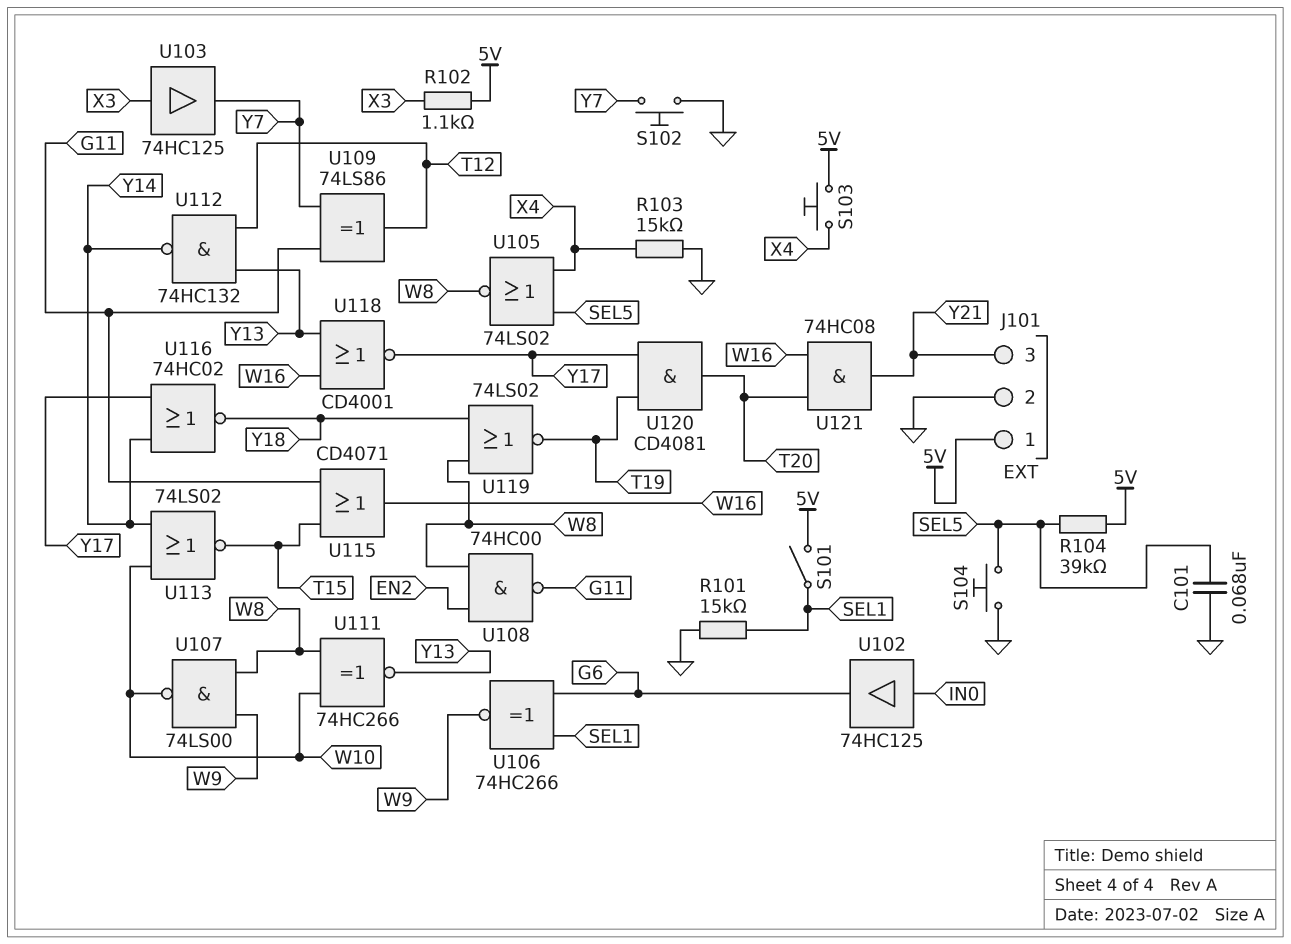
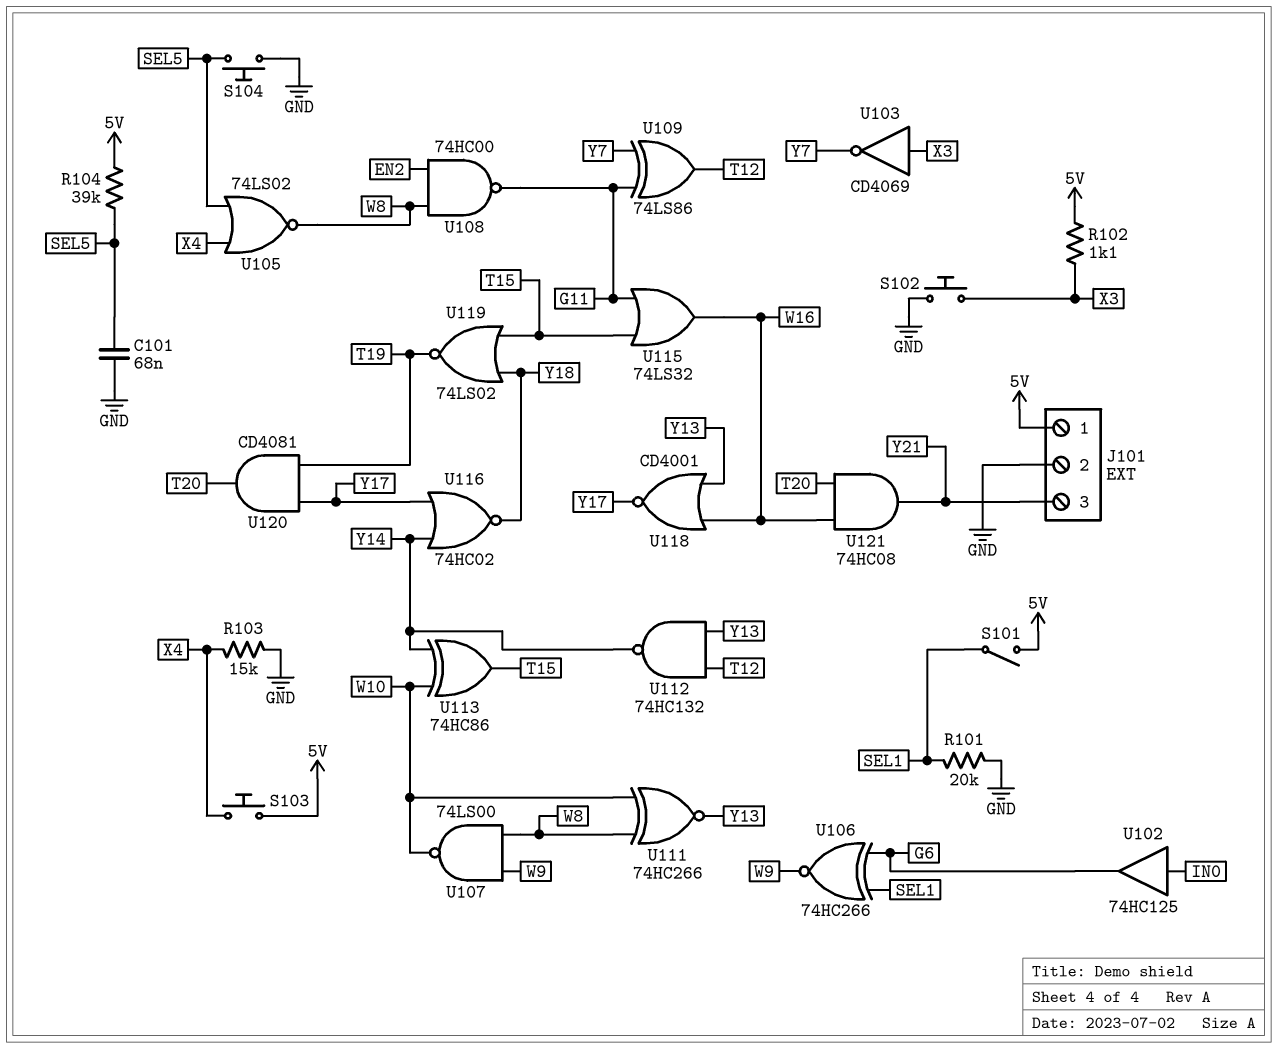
R101: 15k (GND, SEL1) -> 20k (GND, SEL1)
S102: button (GND, Y7) -> button (GND, X3)
U103: buffer 74HC125 (in X3, out Y7) -> NOT CD4069 (in X3, out Y7)
U113: NOR 74LS02 (in W10, in Y14, out T15) -> XOR 74HC86 (in W10, in Y14, out T15)
U115: OR CD4071 (in G11, in T15, out W16) -> OR 74LS32 (in G11, in T15, out W16)
U119: NOR 74LS02 (in W8, in Y18, out T19) -> NOR 74LS02 (in T15, in Y18, out T19)

